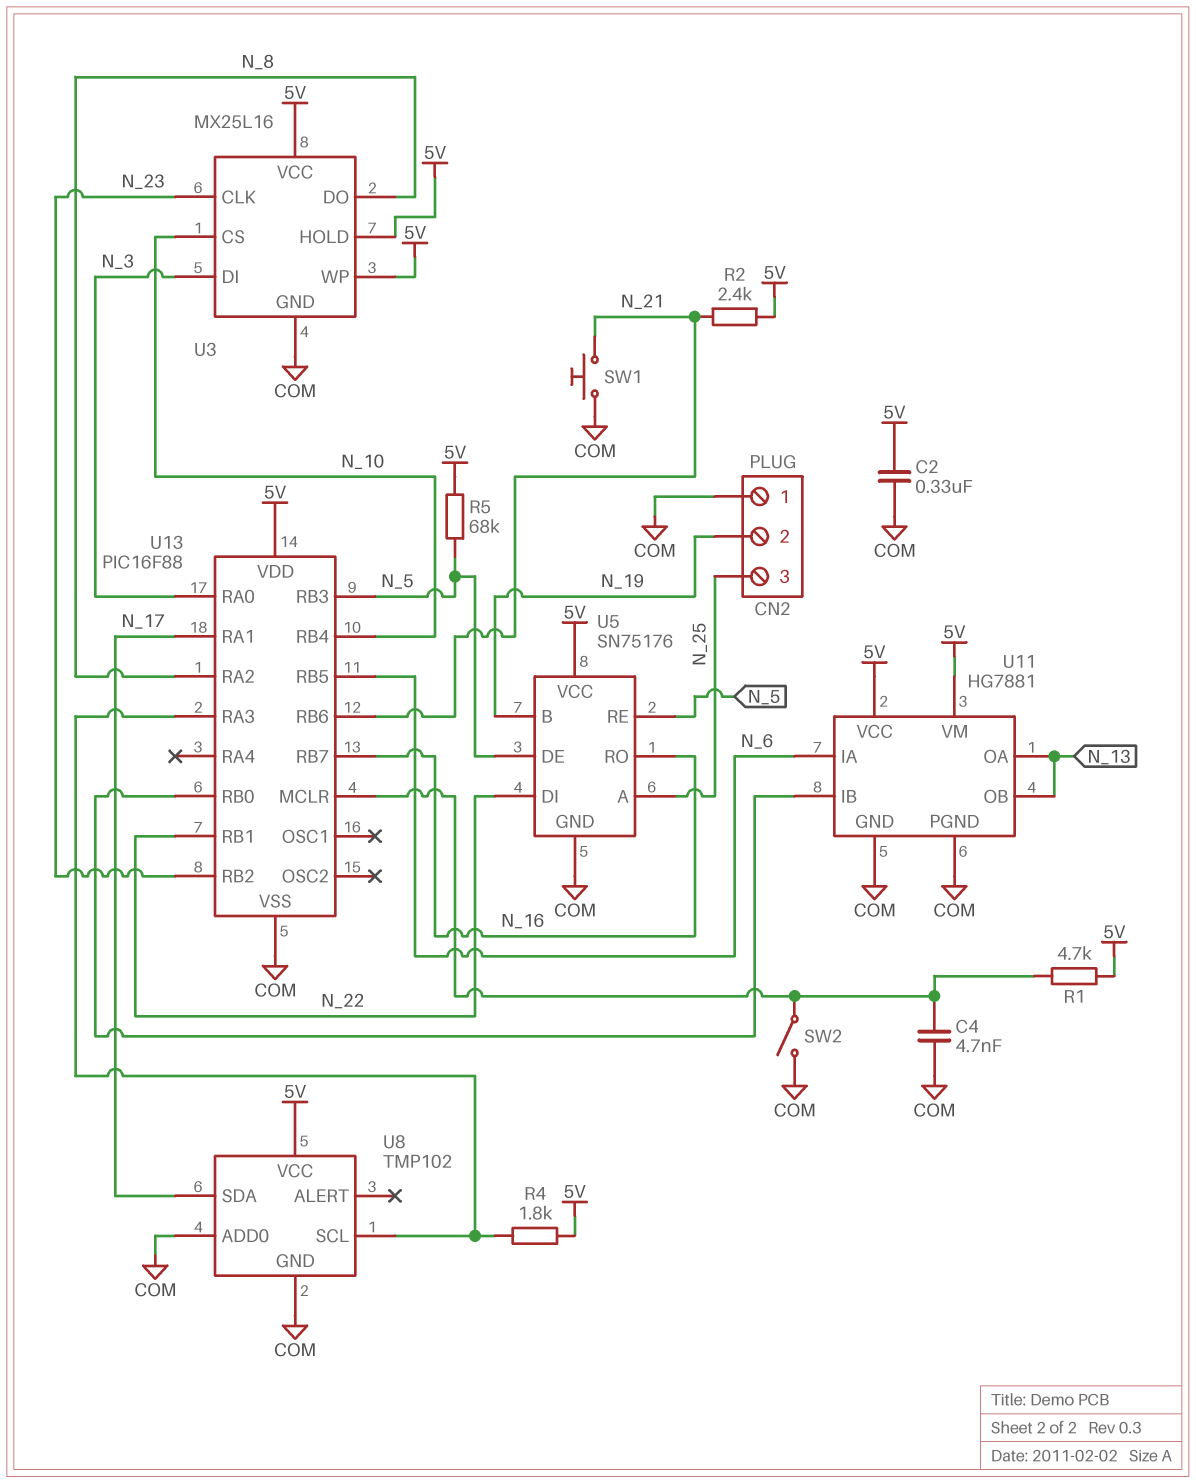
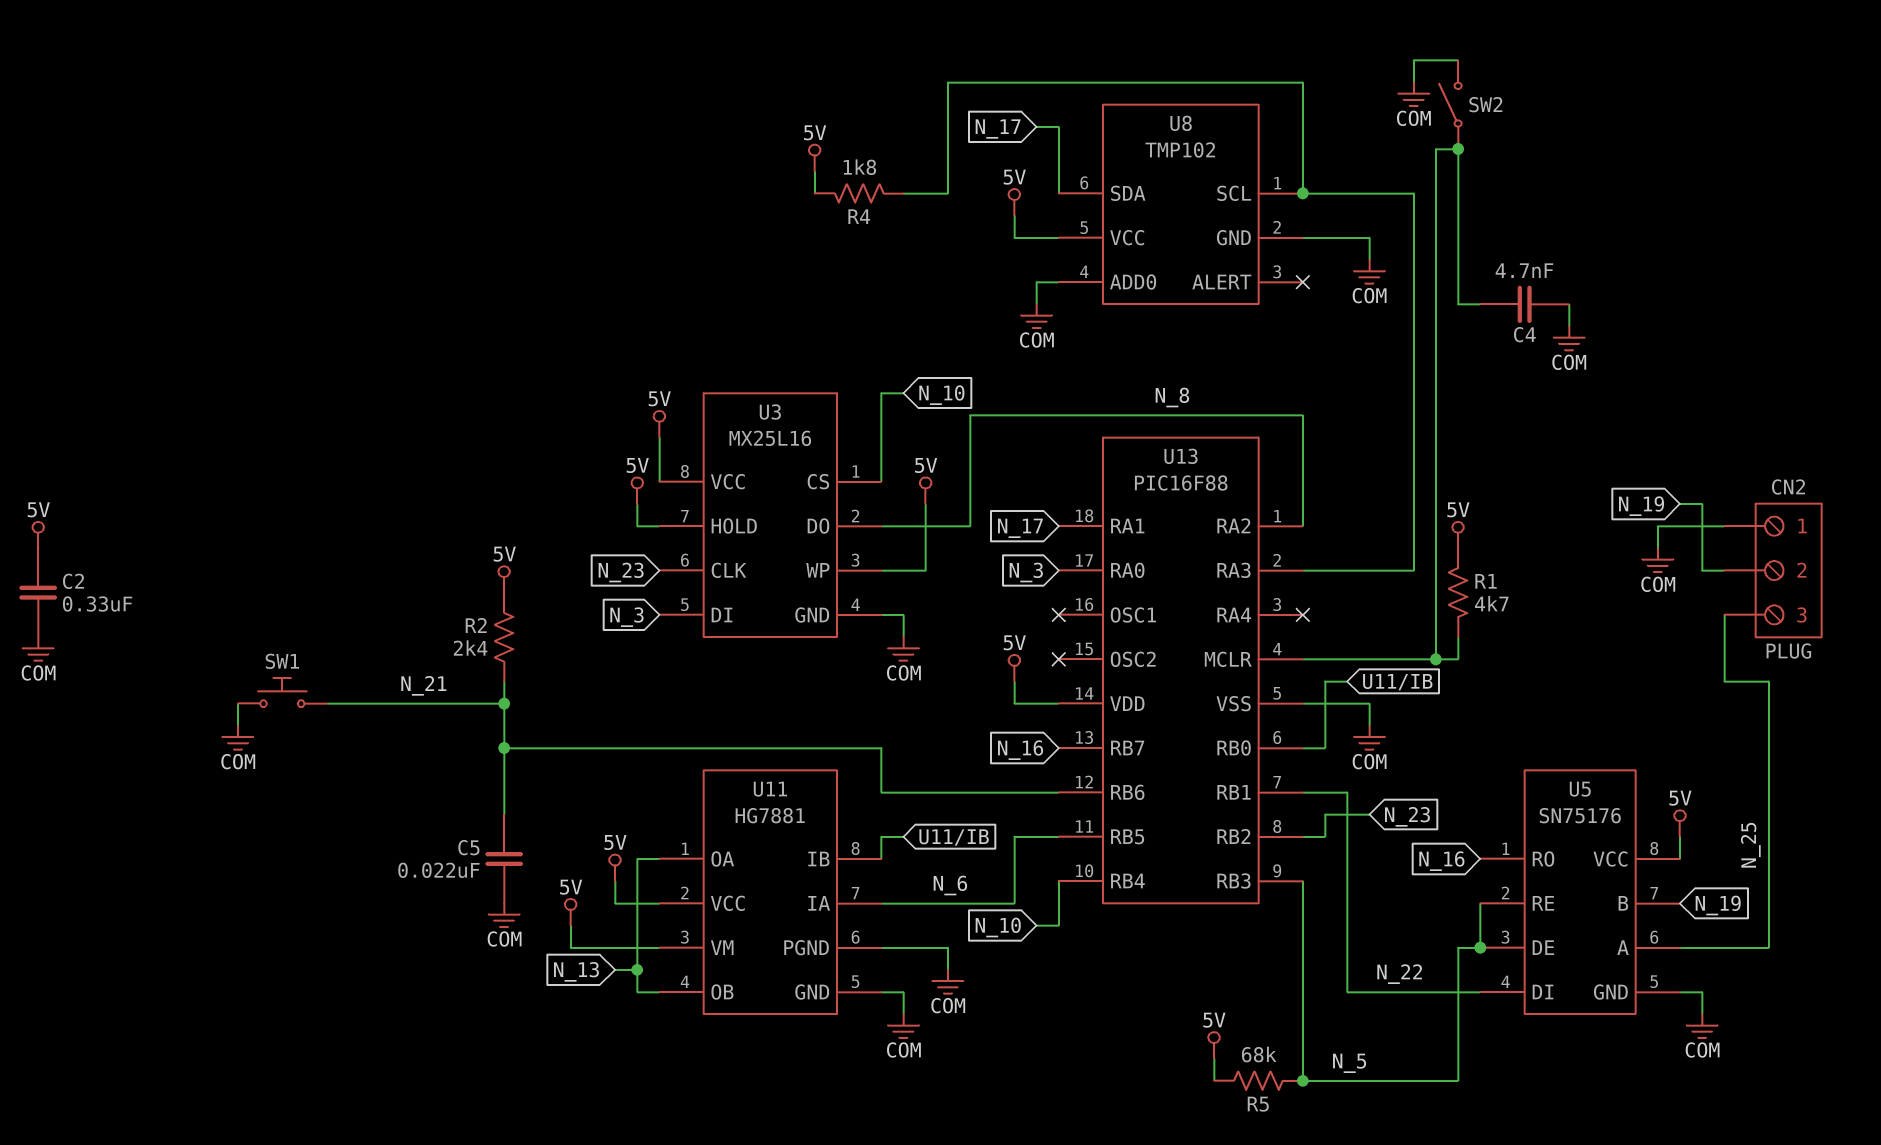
C5: none -> 22nF (COM, N_21)

